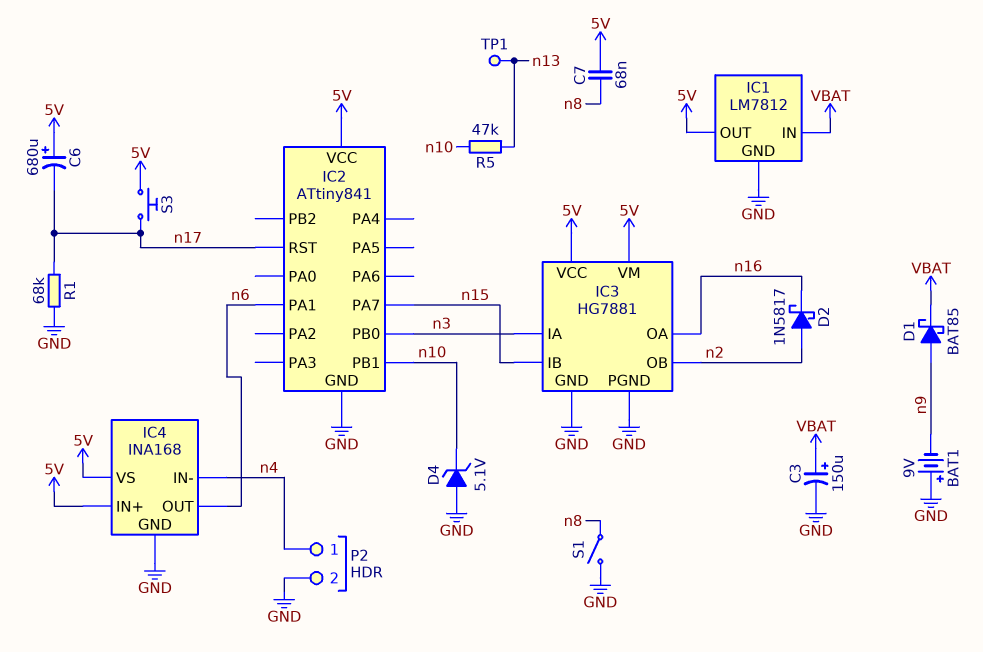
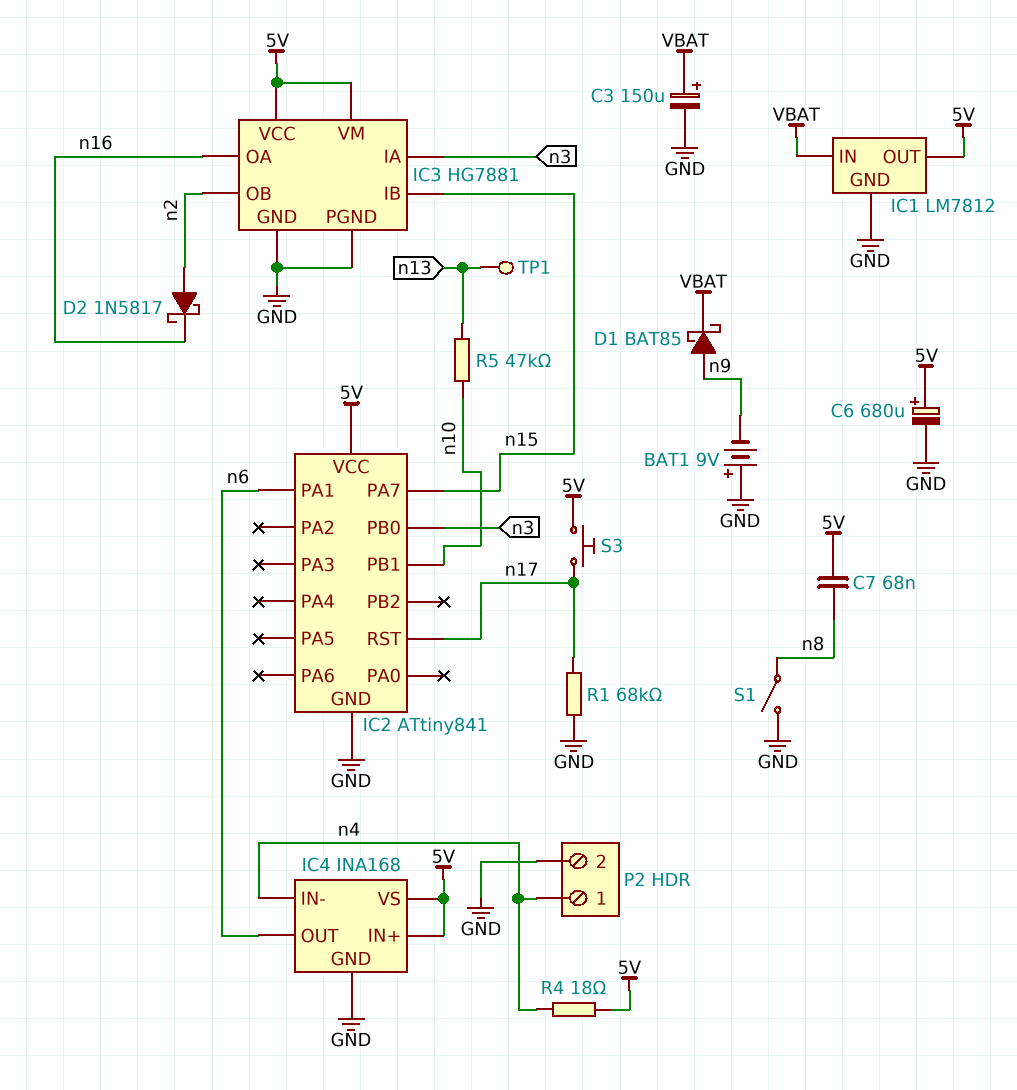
C6: 680uF (plus 5V, minus n17) -> 680uF (plus 5V, minus GND)
D4: zener 5.1V (A GND, K n10) -> none
R4: none -> 18 (5V, n4)

